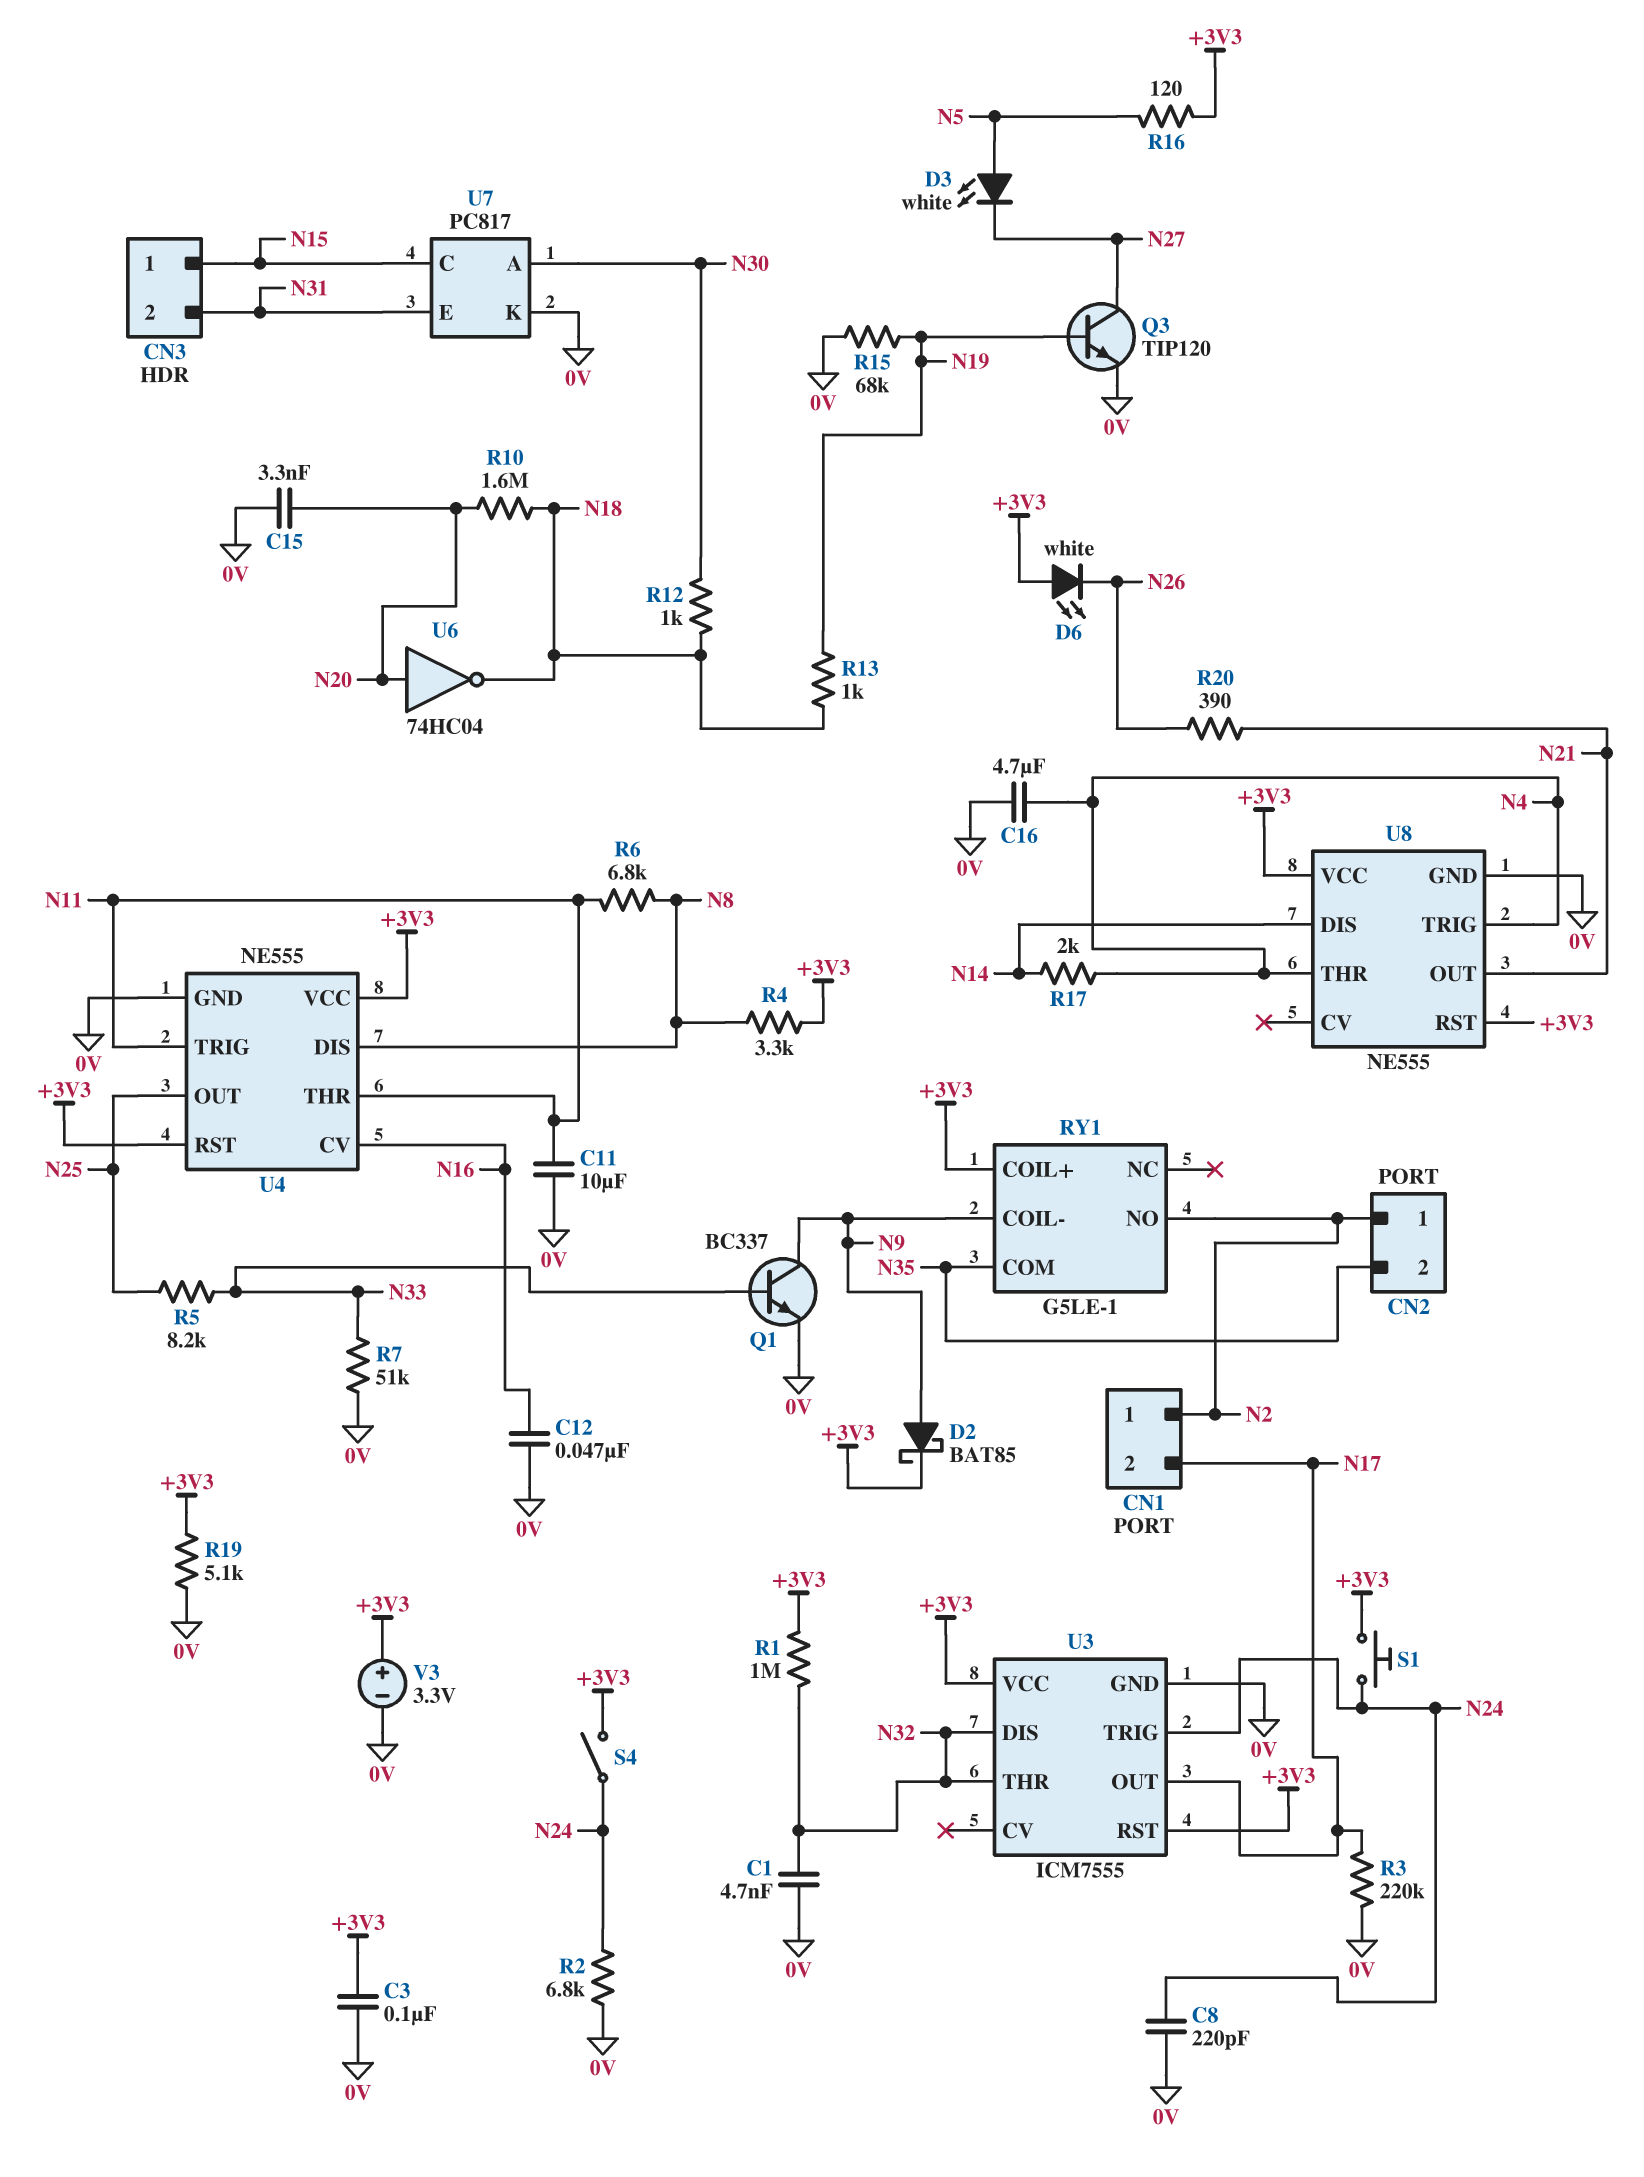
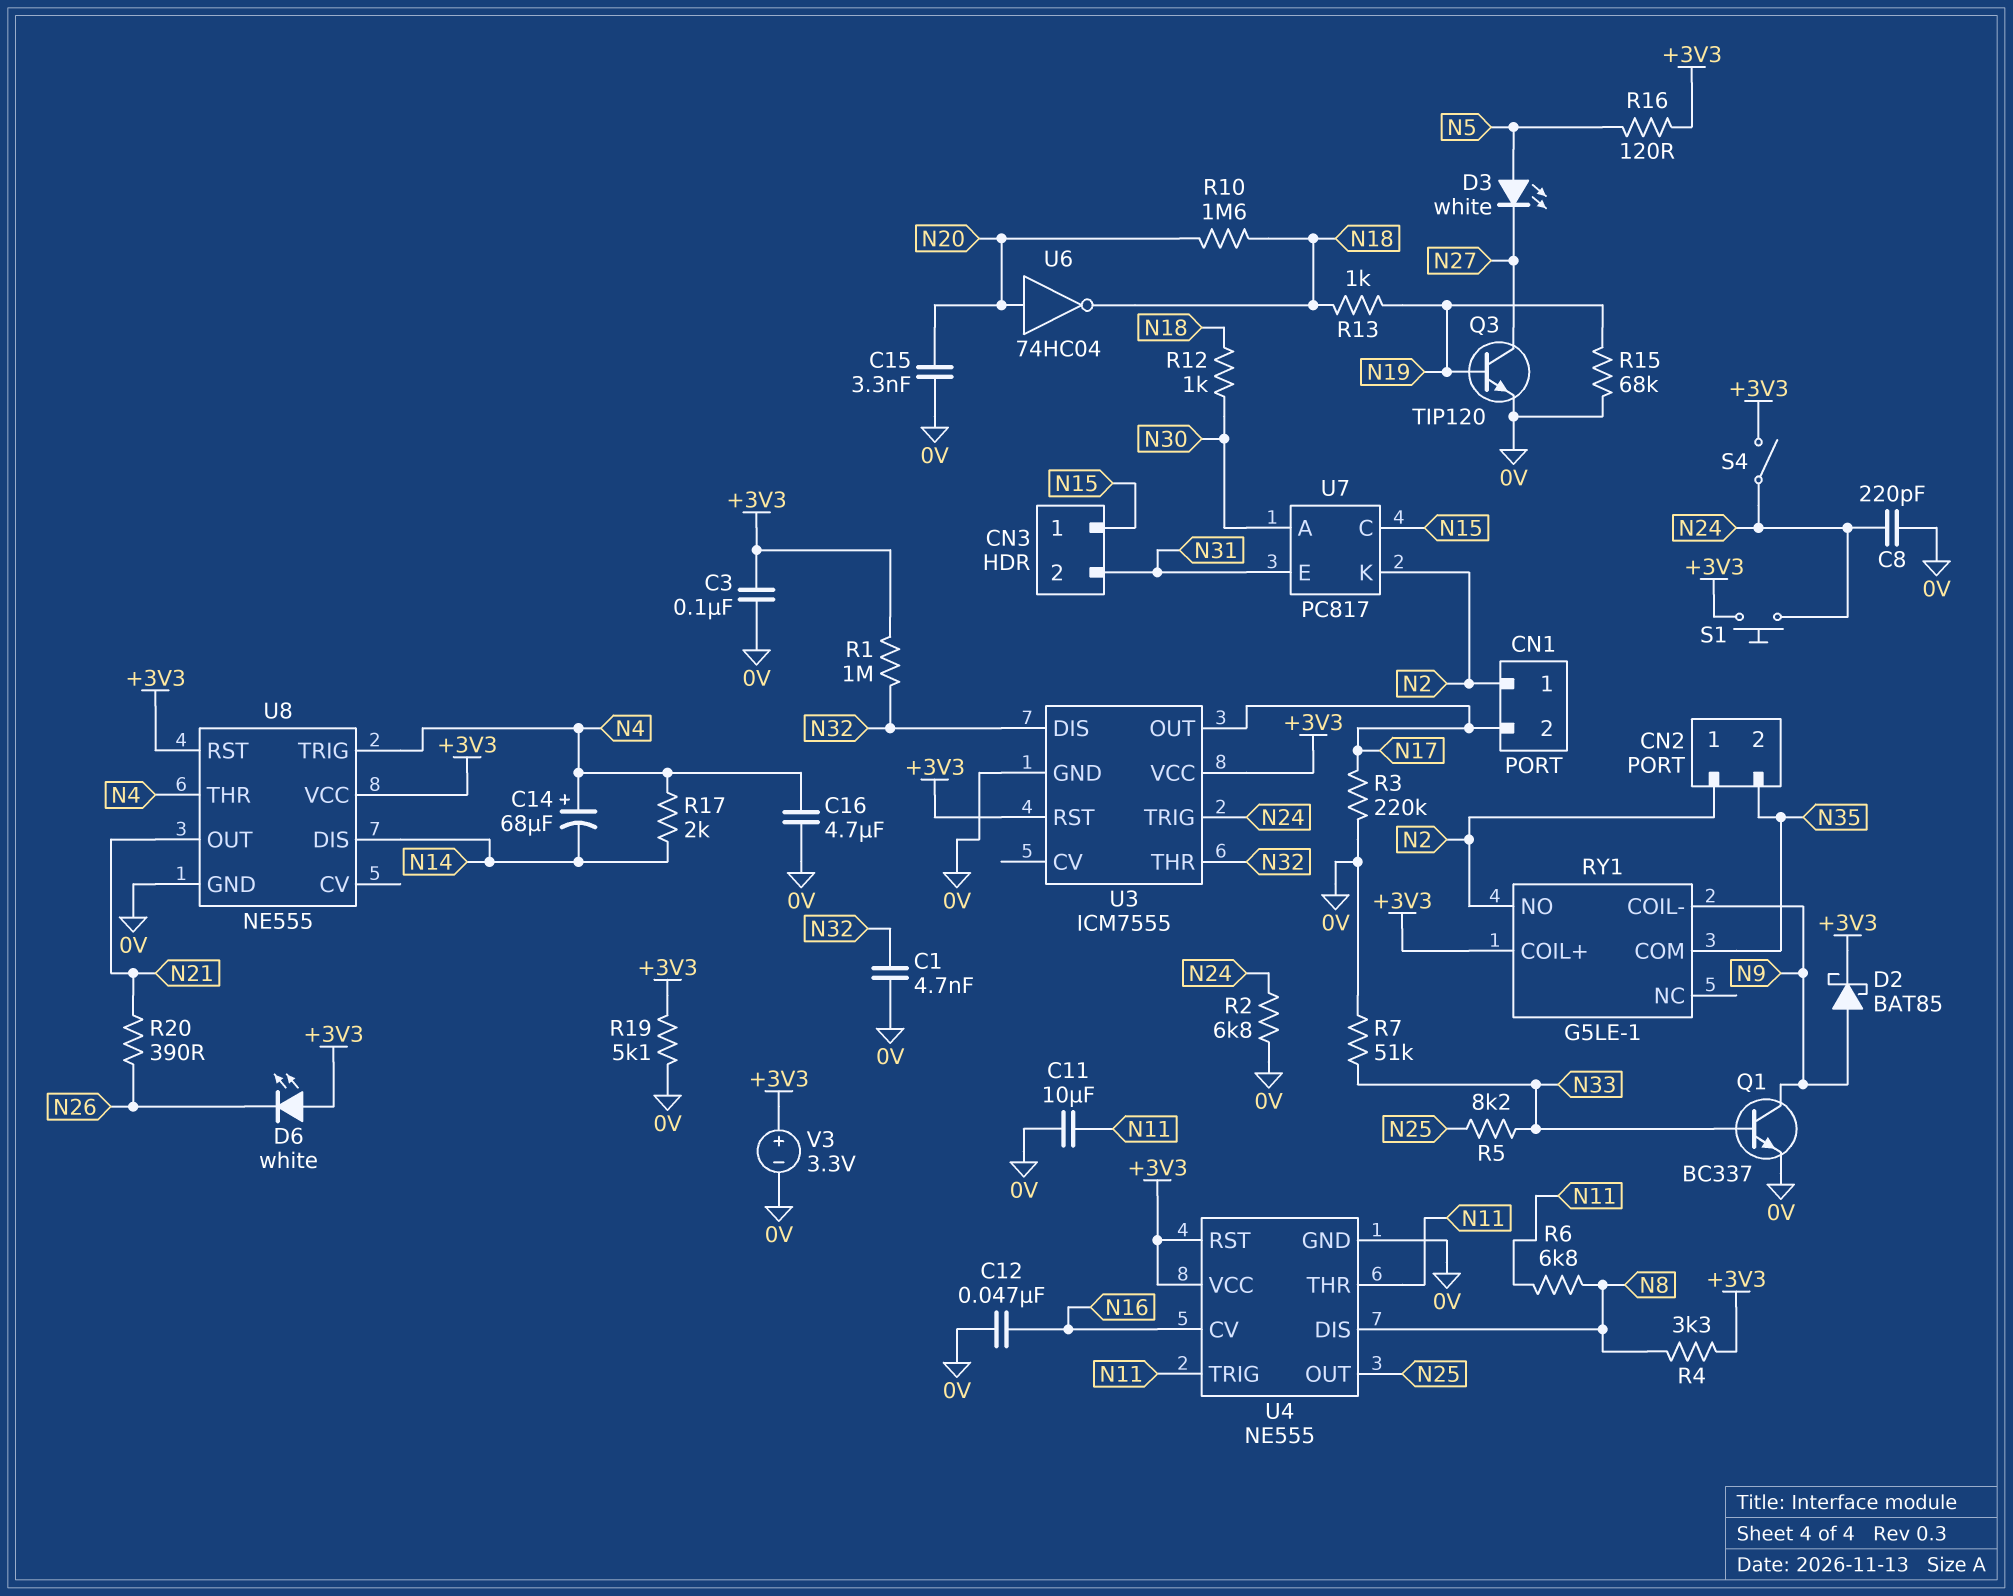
C14: none -> 68uF (plus N4, minus N14)
U7 pin K: 0V -> N2

